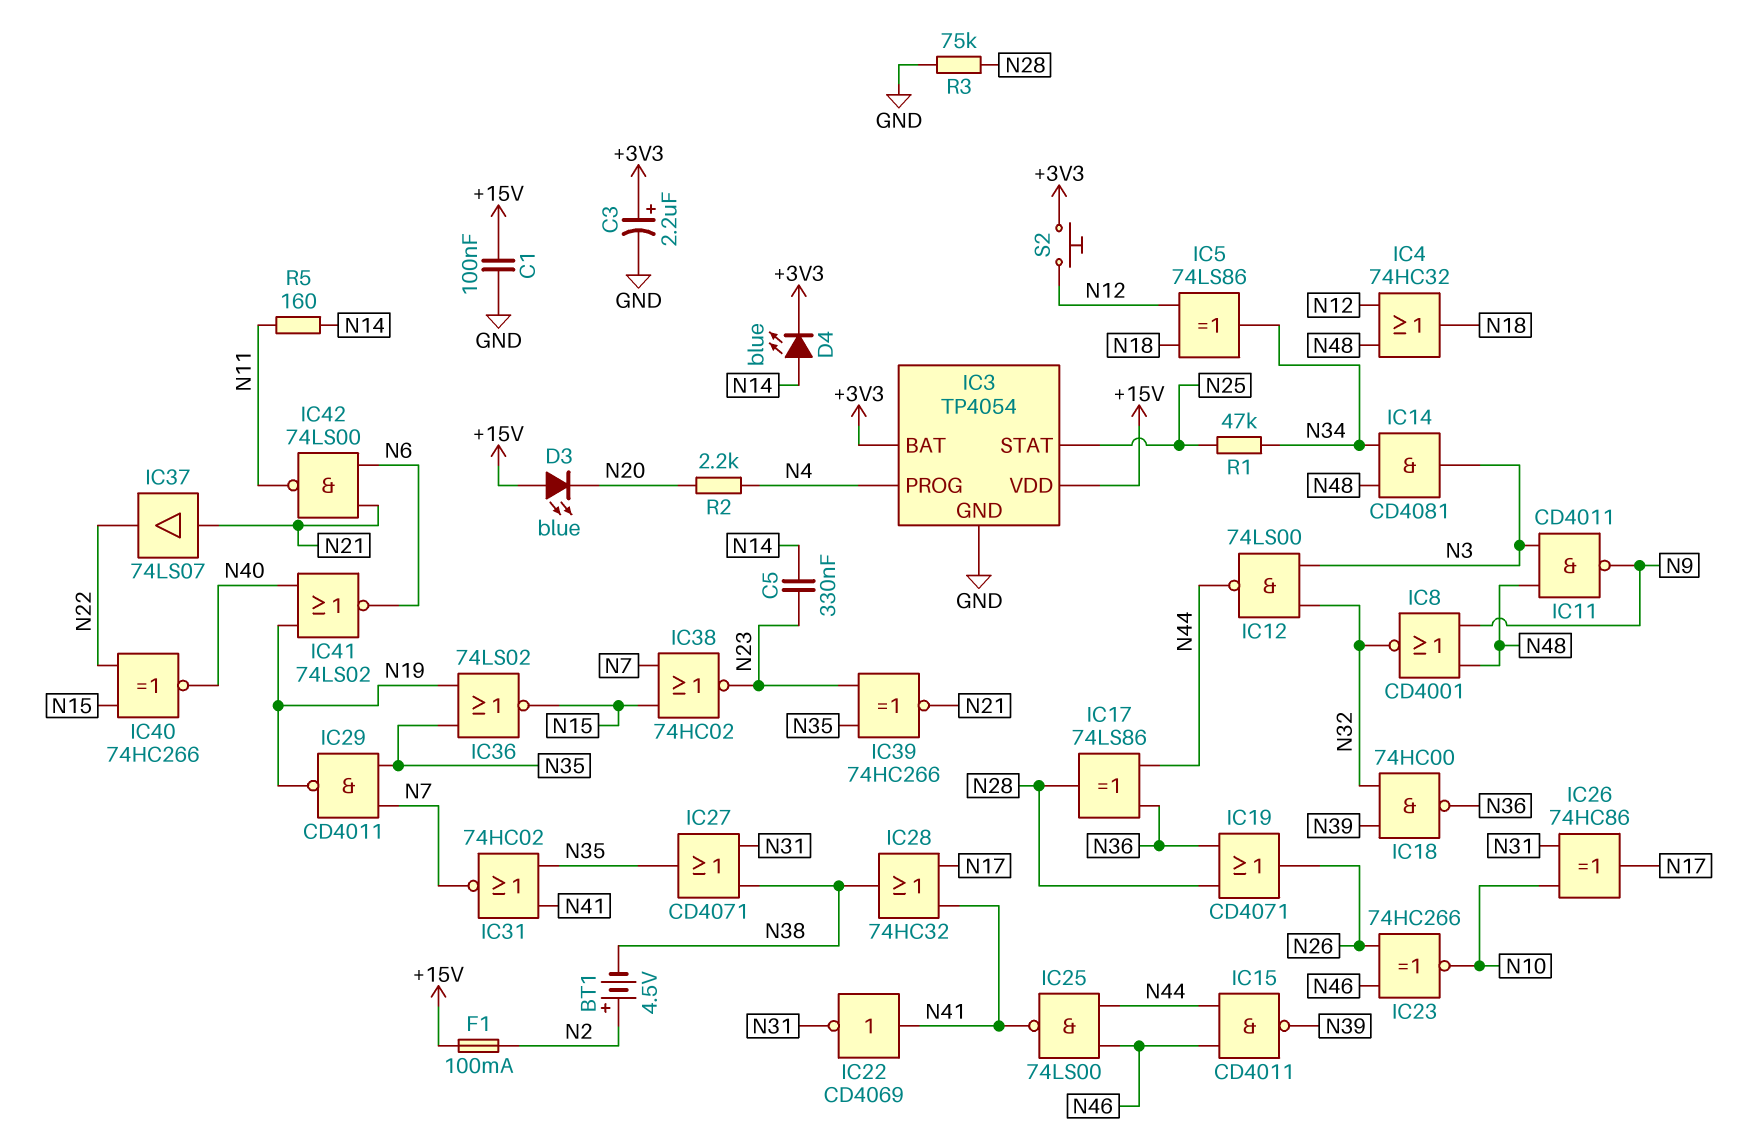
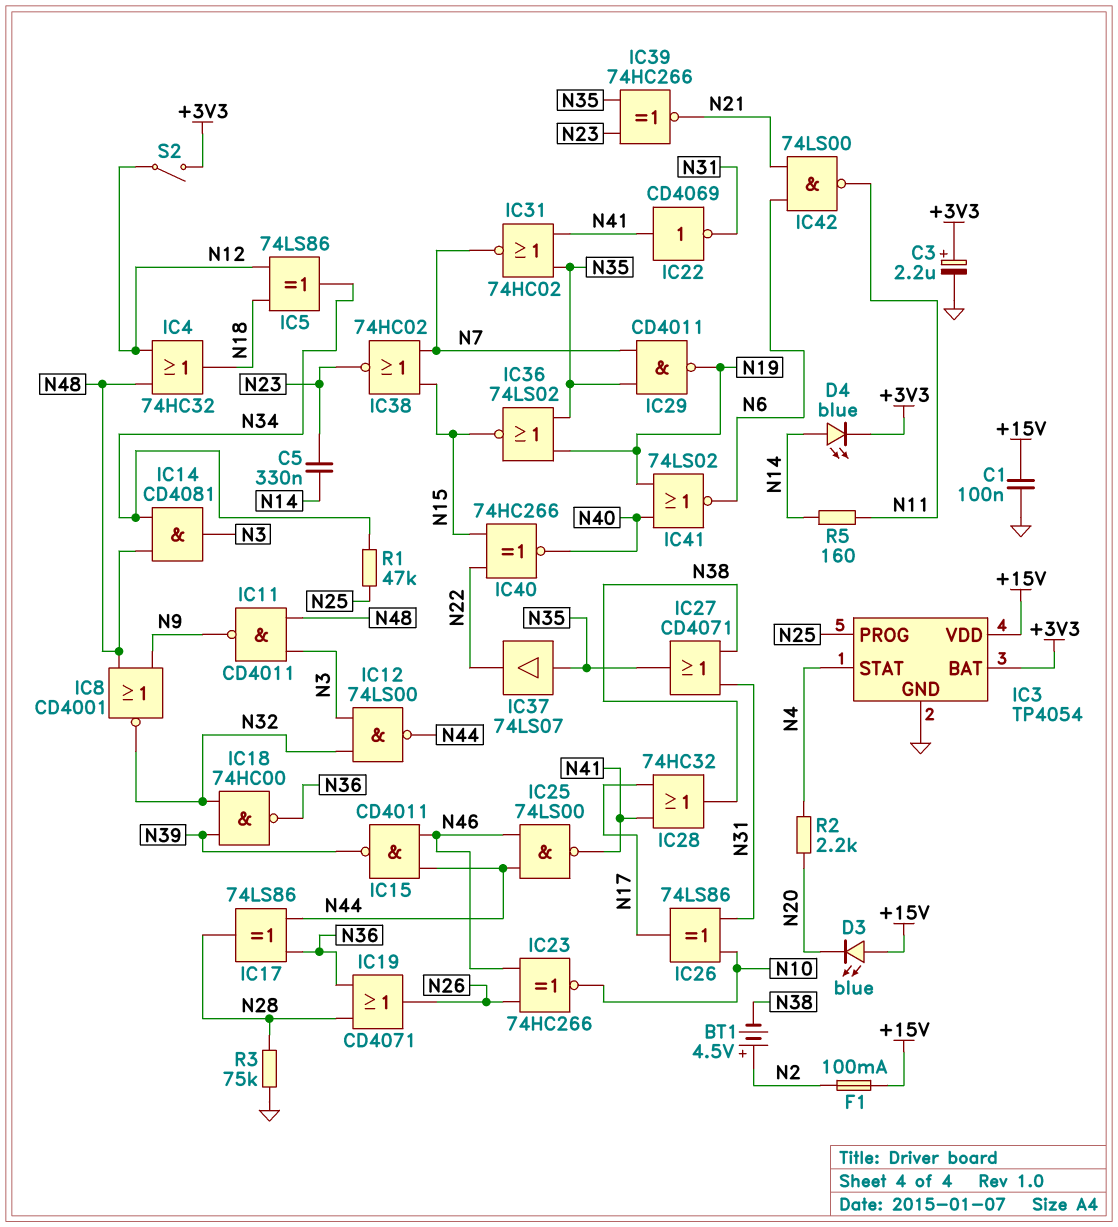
IC3 pin PROG: N4 -> N25
IC3 pin STAT: N25 -> N4
IC26: XOR 74HC86 (in N10, in N31, out N17) -> XOR 74LS86 (in N10, in N31, out N17)
IC37: buffer 74LS07 (in N21, out N22) -> buffer 74LS07 (in N35, out N22)
S2: button (+3V3, N12) -> switch (+3V3, N12)

